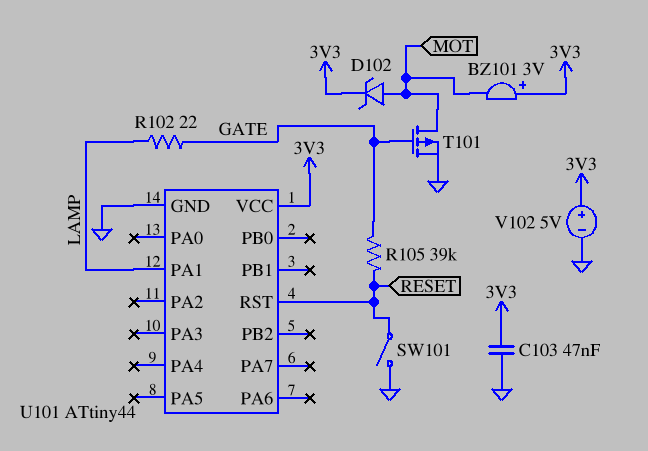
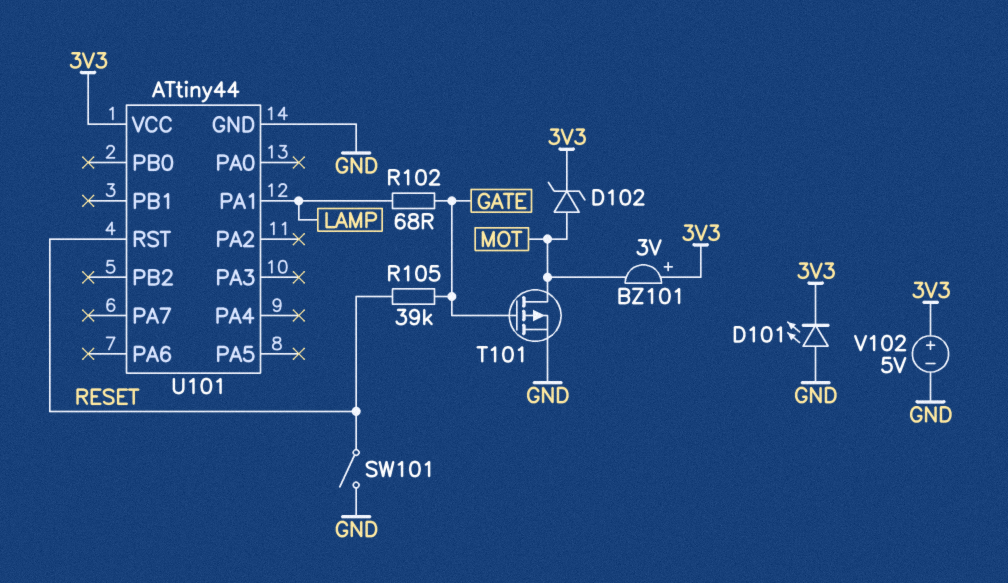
C103: 47nF (3V3, GND) -> none
D101: none -> LED (A GND, K 3V3)
R102: 22 (GATE, LAMP) -> 68 (GATE, LAMP)

